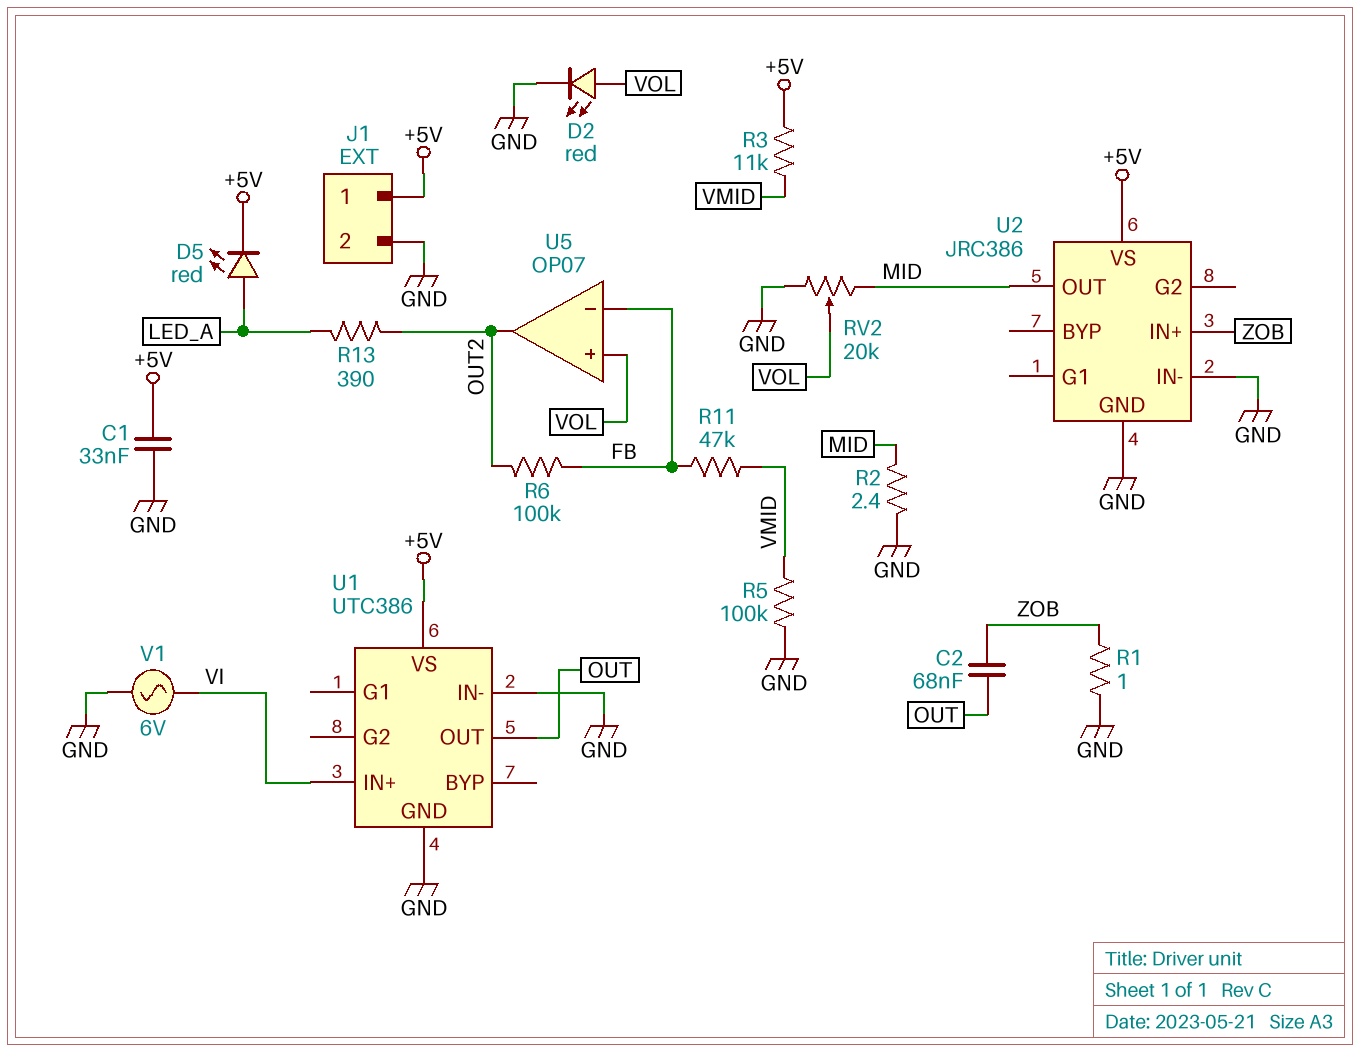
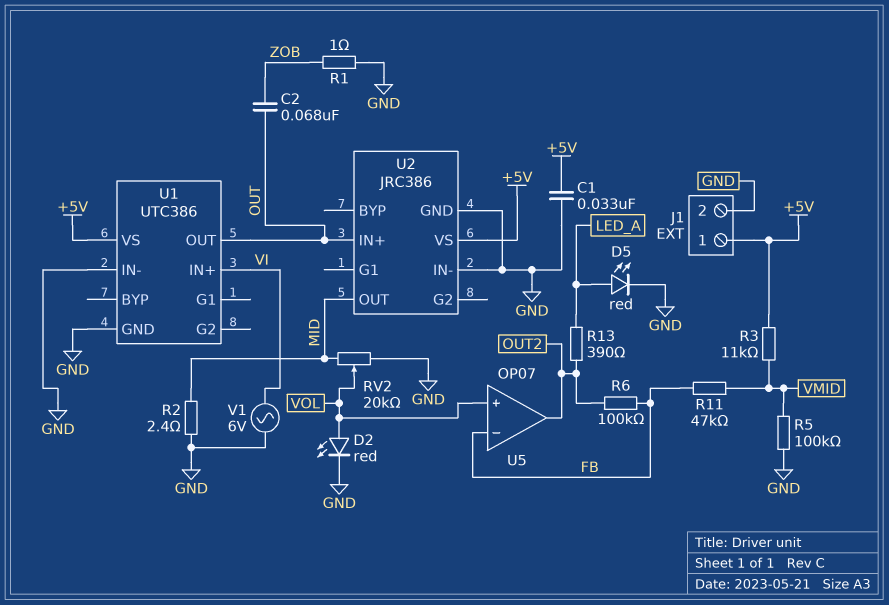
D5: LED red (A LED_A, K +5V) -> LED red (A LED_A, K GND)
U2 pin IN+: ZOB -> OUT

